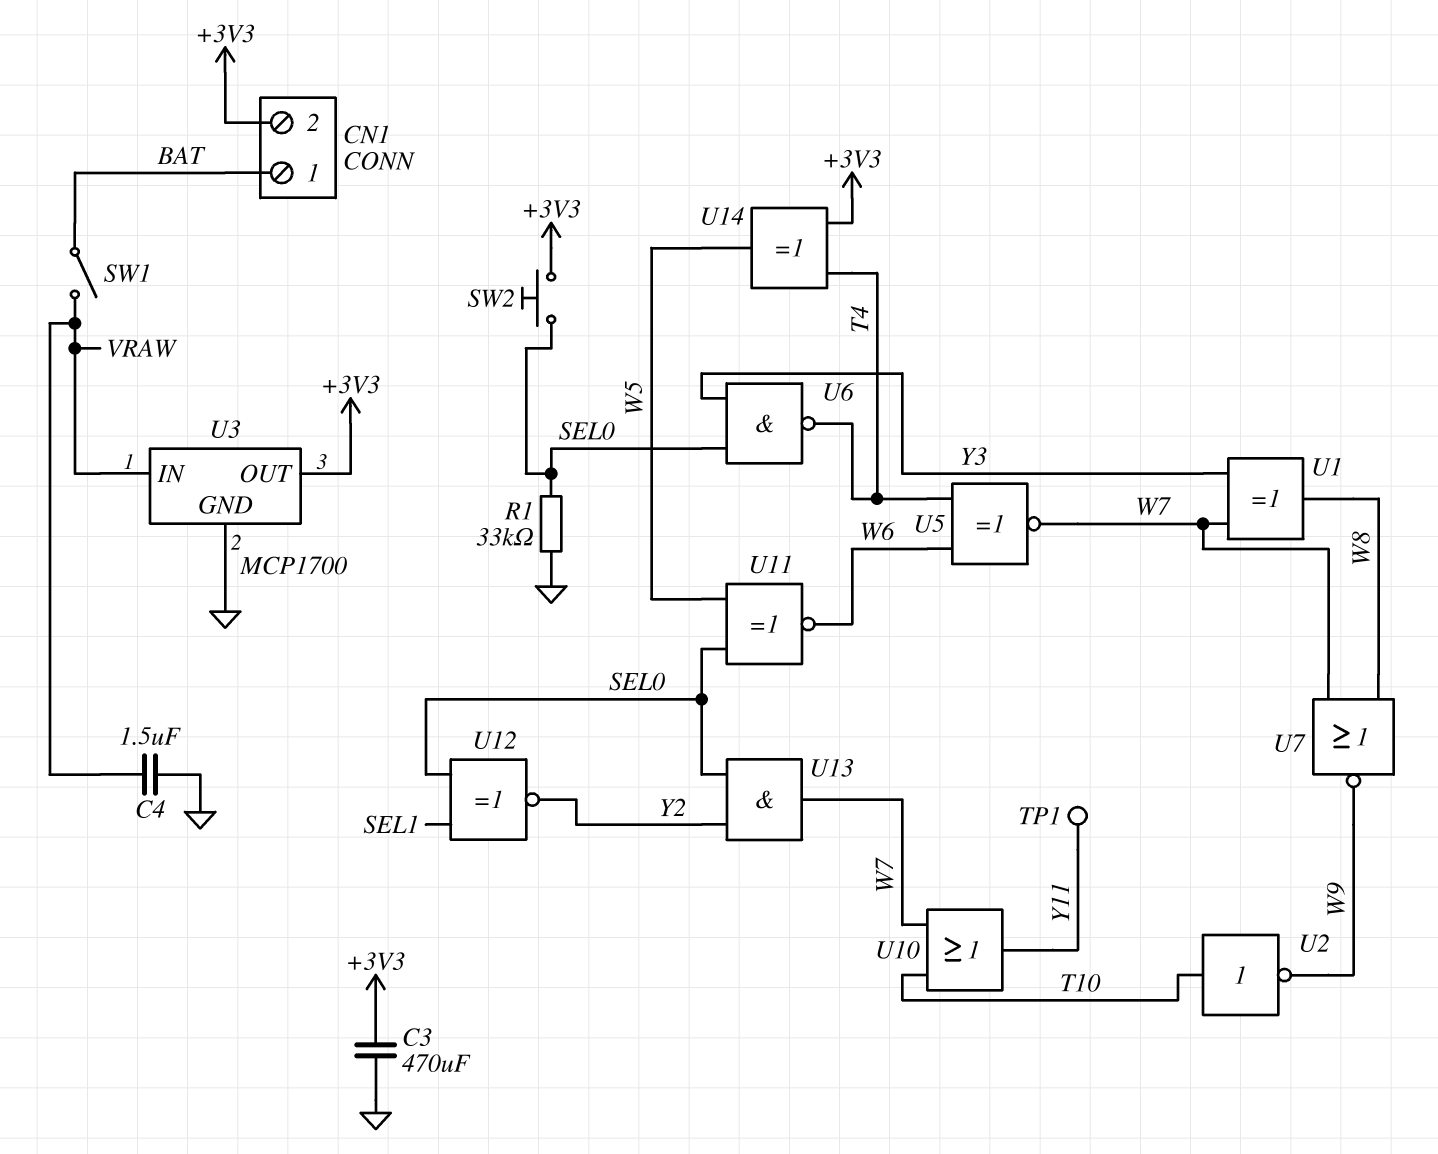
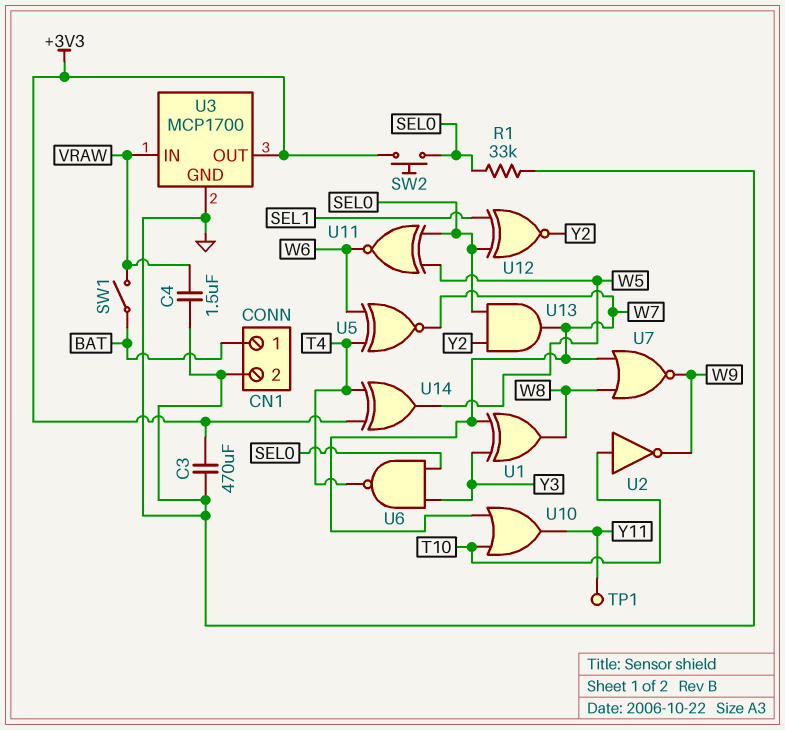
CN1 pin 2: +3V3 -> GND

